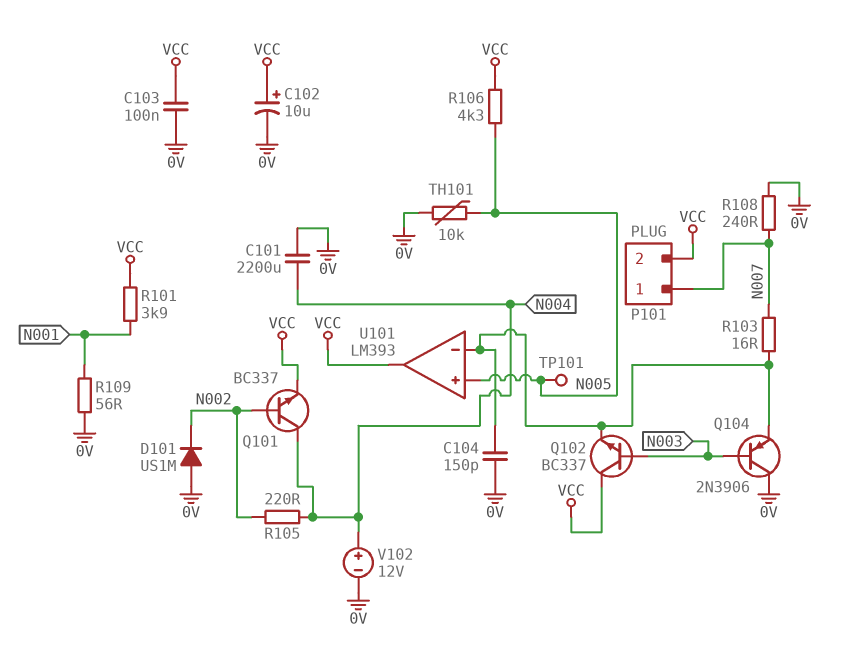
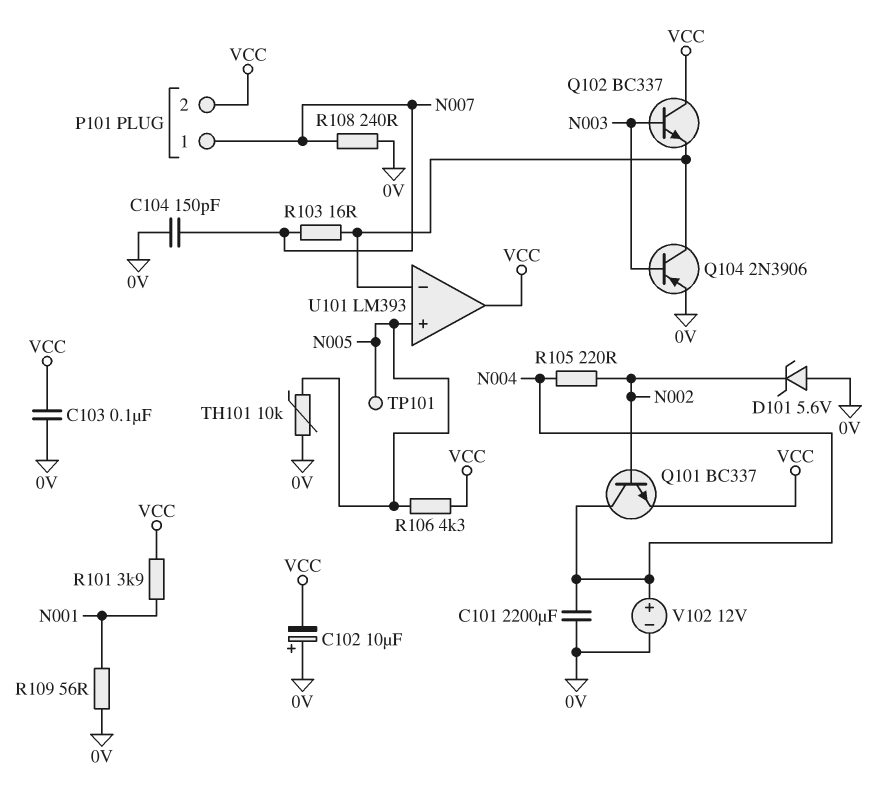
C102: 10uF (plus VCC, minus 0V) -> 10uF (plus 0V, minus VCC)
C104: 150pF (0V, U101/in-) -> 150pF (0V, N007)
D101: diode US1M (A 0V, K N002) -> zener 5.6V (A 0V, K N002)
Q104: PNP 2N3906 (B N003, C 0V, E U101/in-) -> PNP 2N3906 (B N003, C U101/in-, E 0V)

